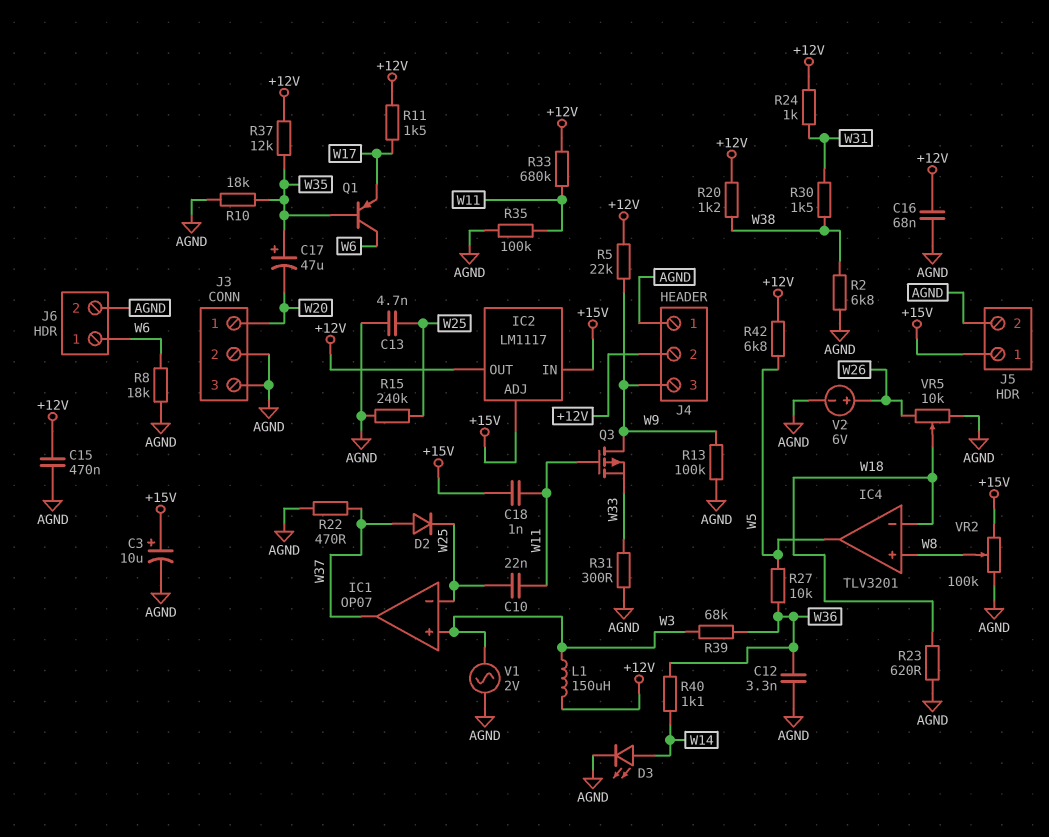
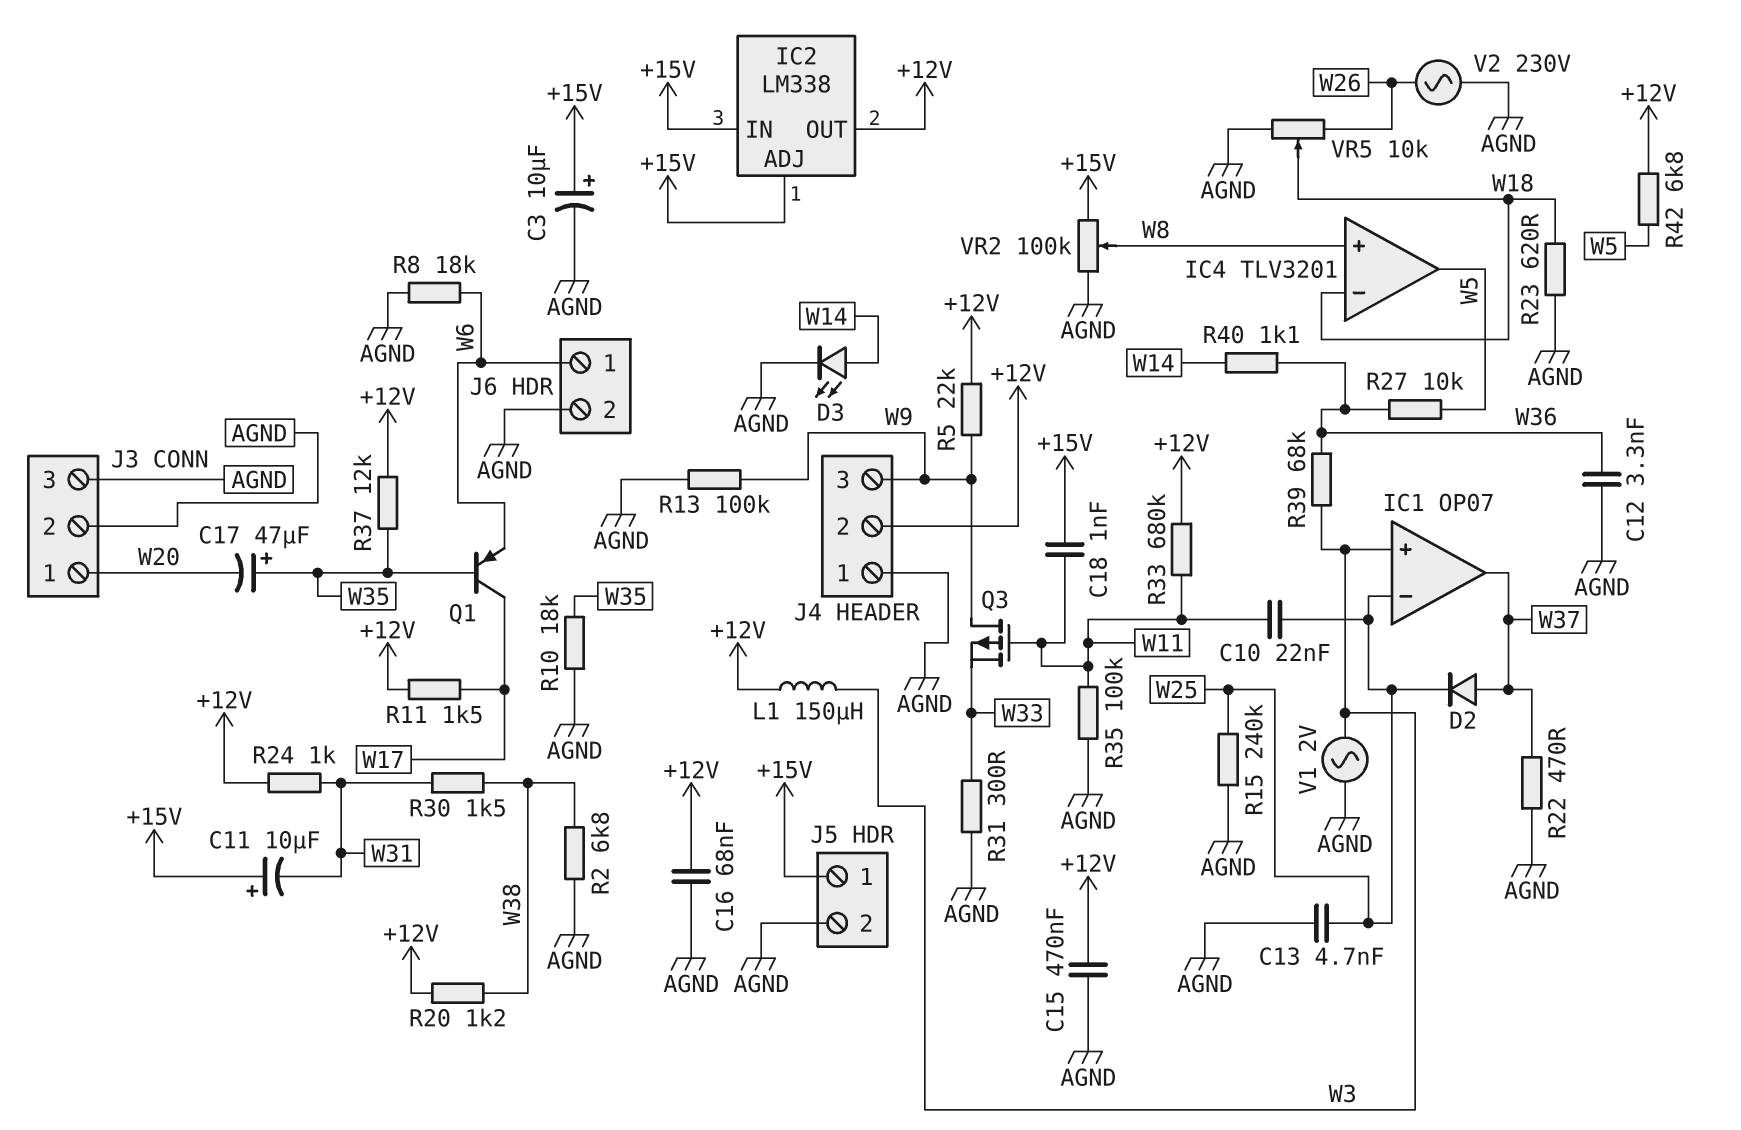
C11: none -> 10uF (plus +15V, minus W31)
IC2: LM1117 -> LM338
Q1: PNP (B W35, C W6, E W17) -> PNP (B W35, C W17, E W6)
V2: 6V (plus W26, minus AGND) -> AC 230V (AGND, W26)

